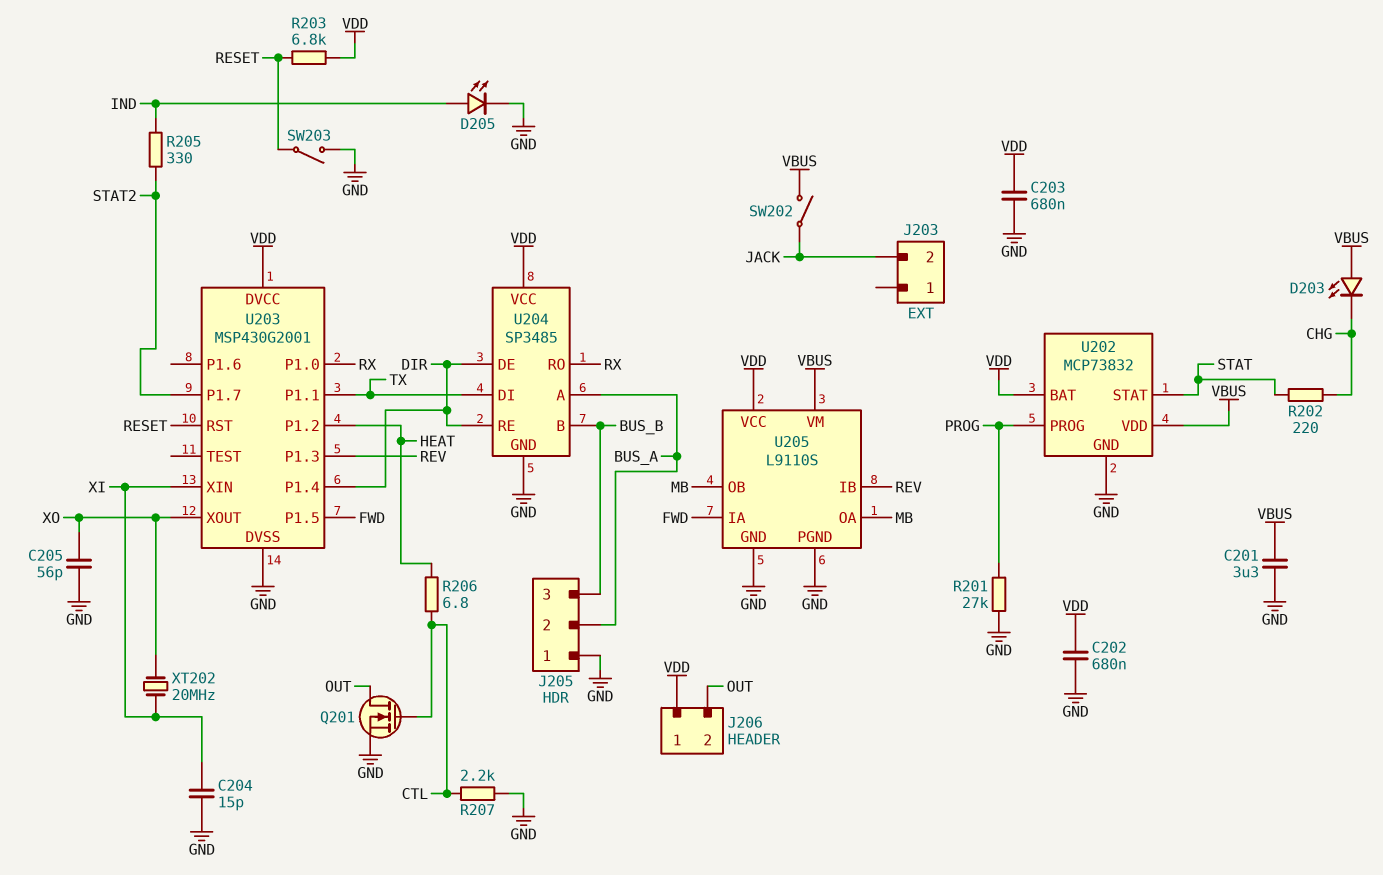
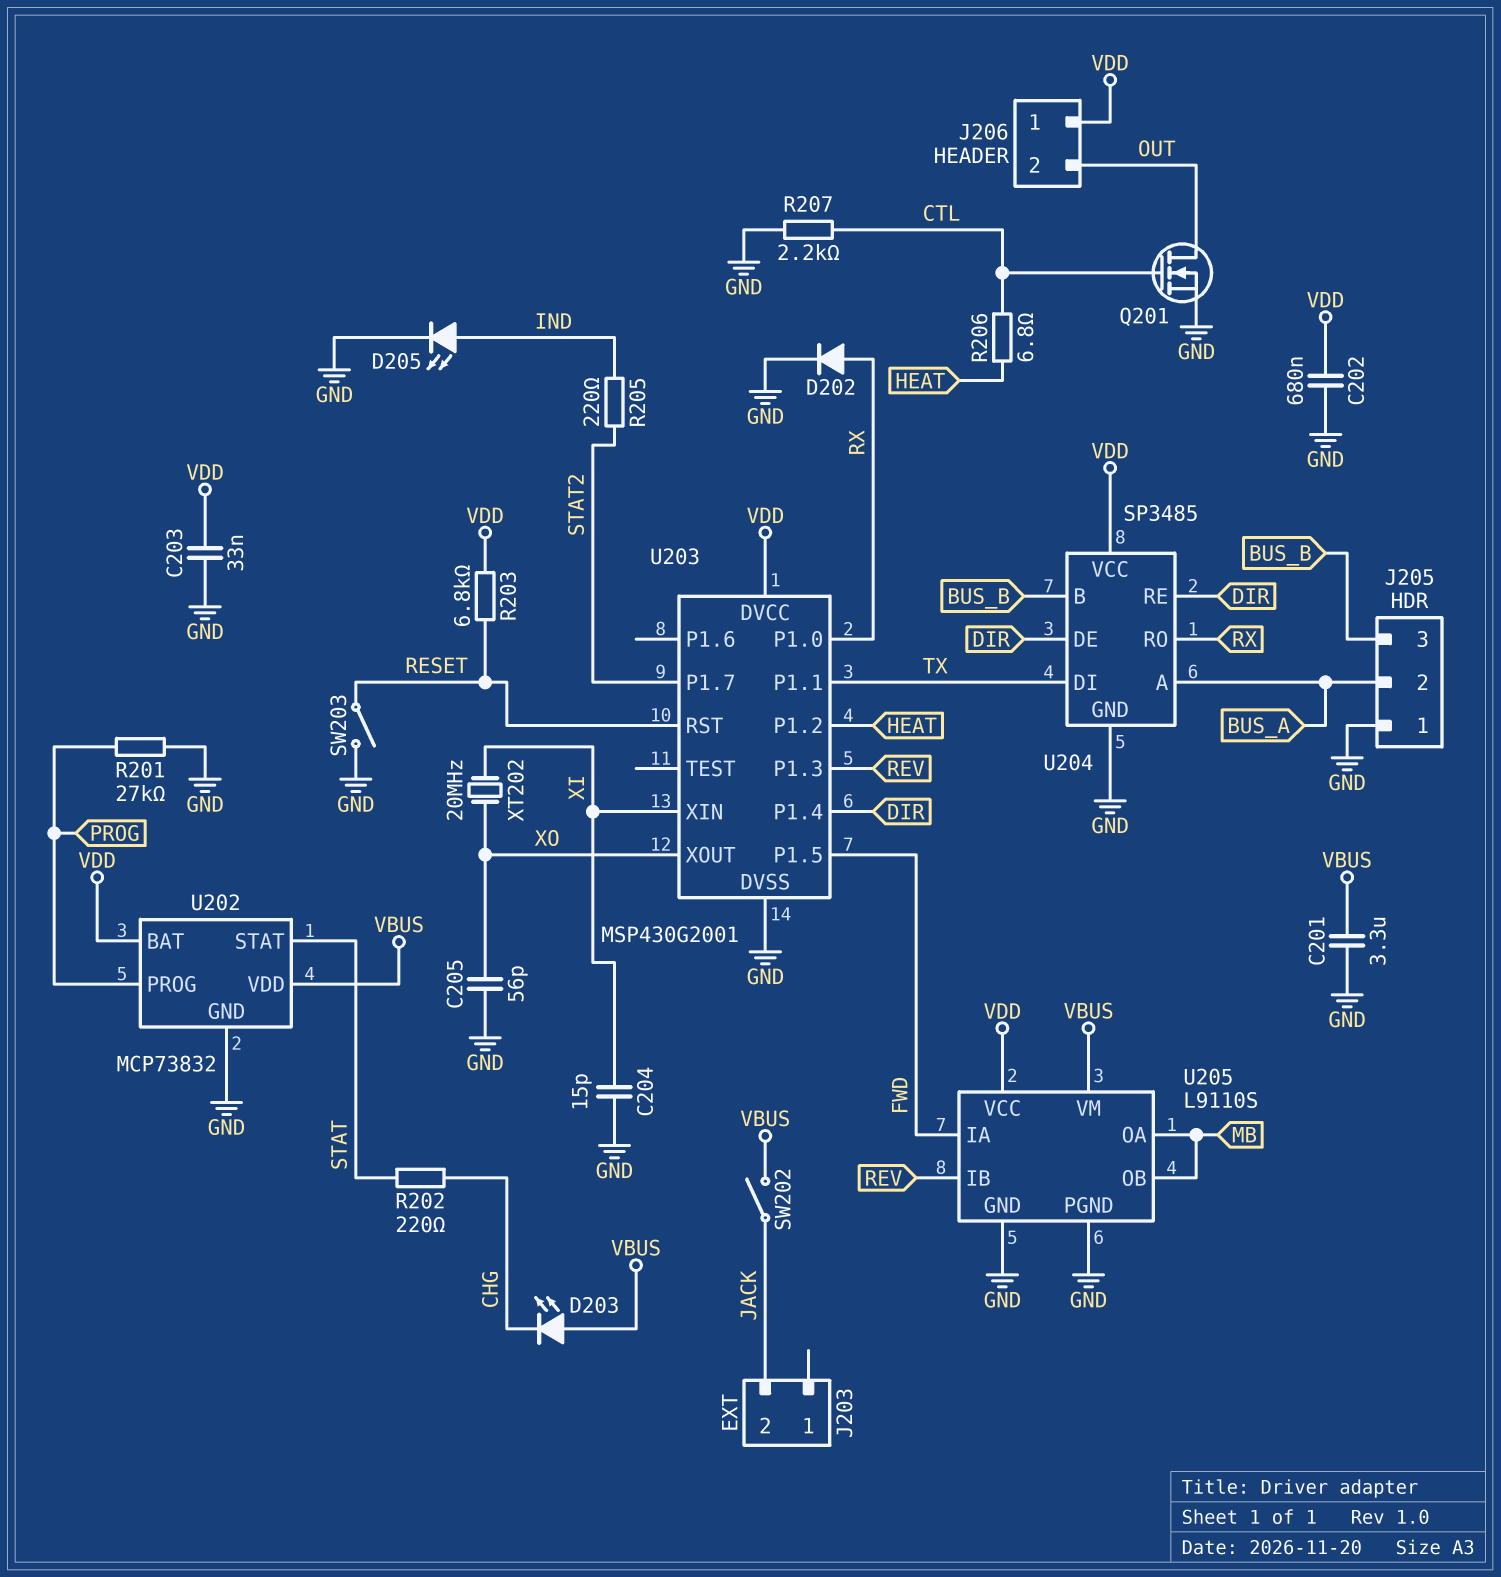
C203: 680nF (GND, VDD) -> 33nF (GND, VDD)
D202: none -> diode (A RX, K GND)
R205: 330 (IND, STAT2) -> 220 (IND, STAT2)

